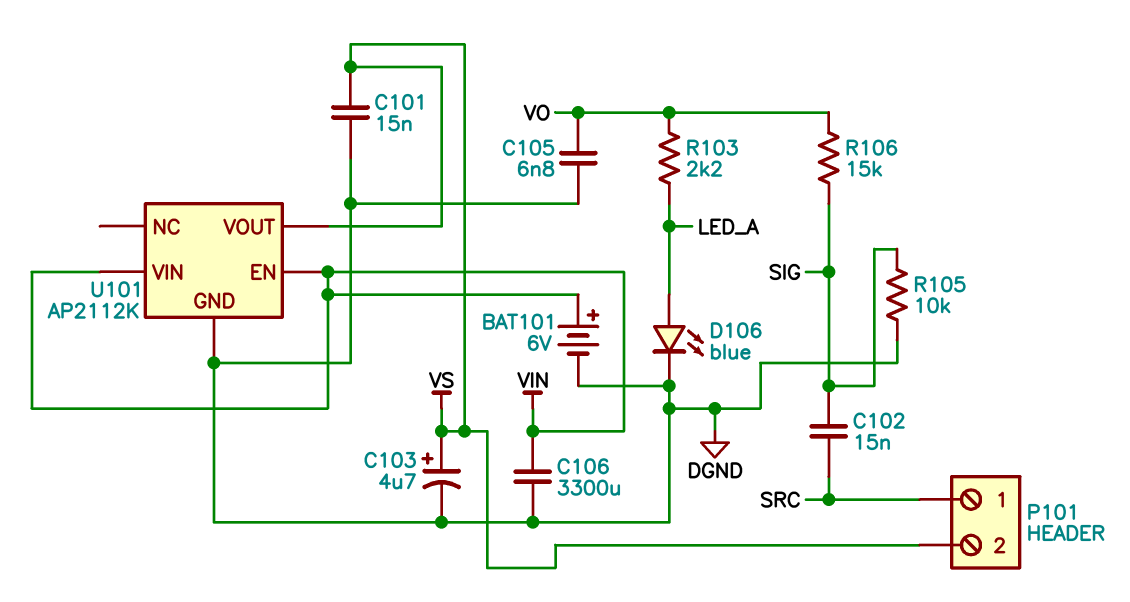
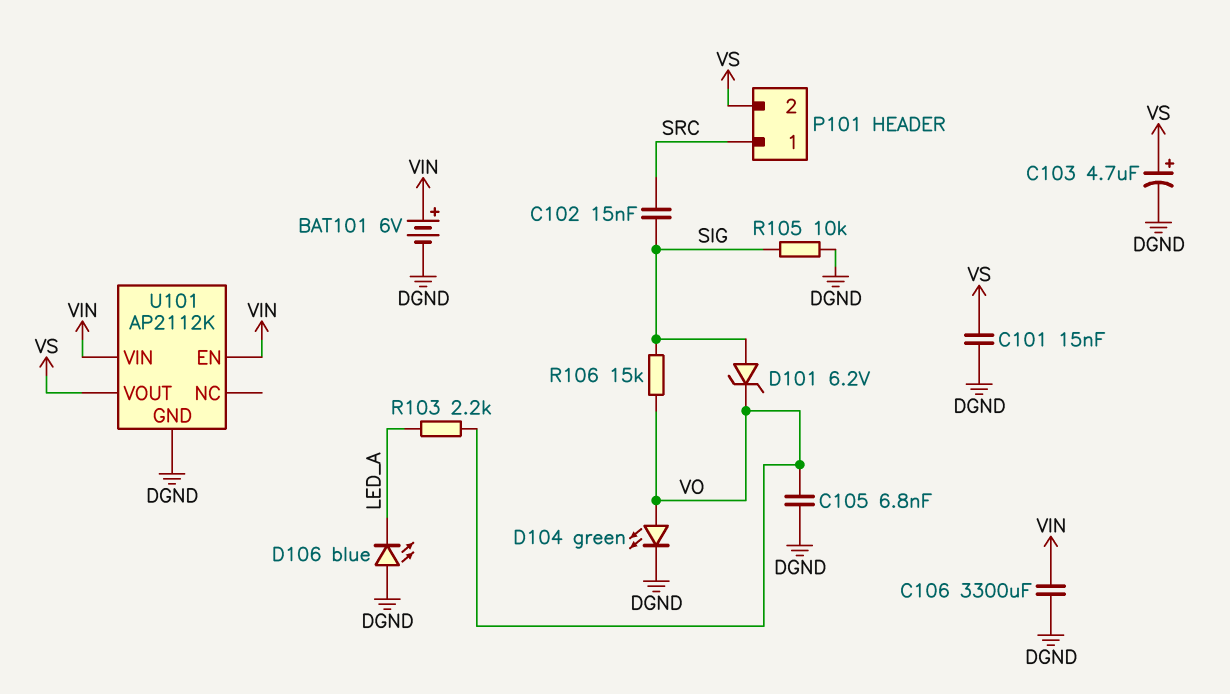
D101: none -> zener 6.2V (A SIG, K VO)
D104: none -> LED green (A VO, K DGND)
D106: LED blue (A LED_A, K DGND) -> LED blue (A DGND, K LED_A)

